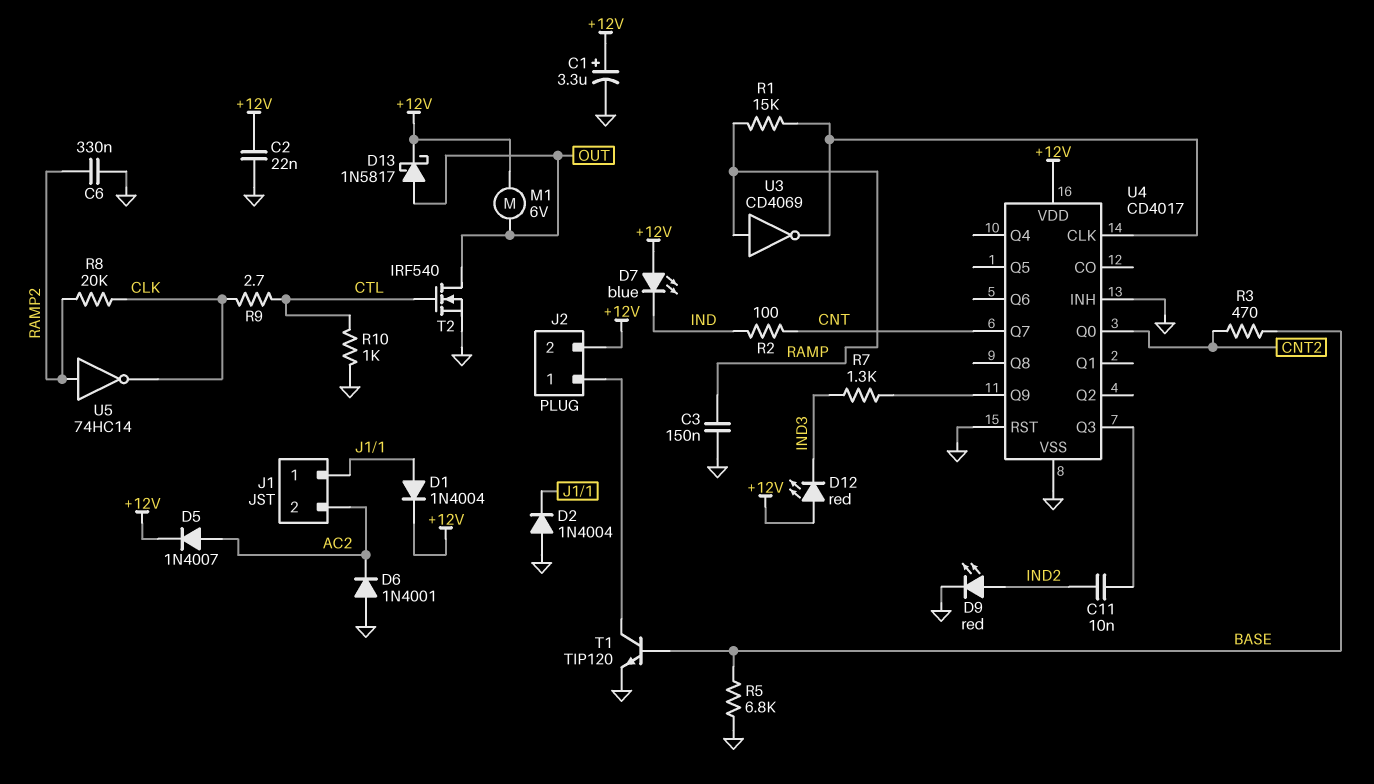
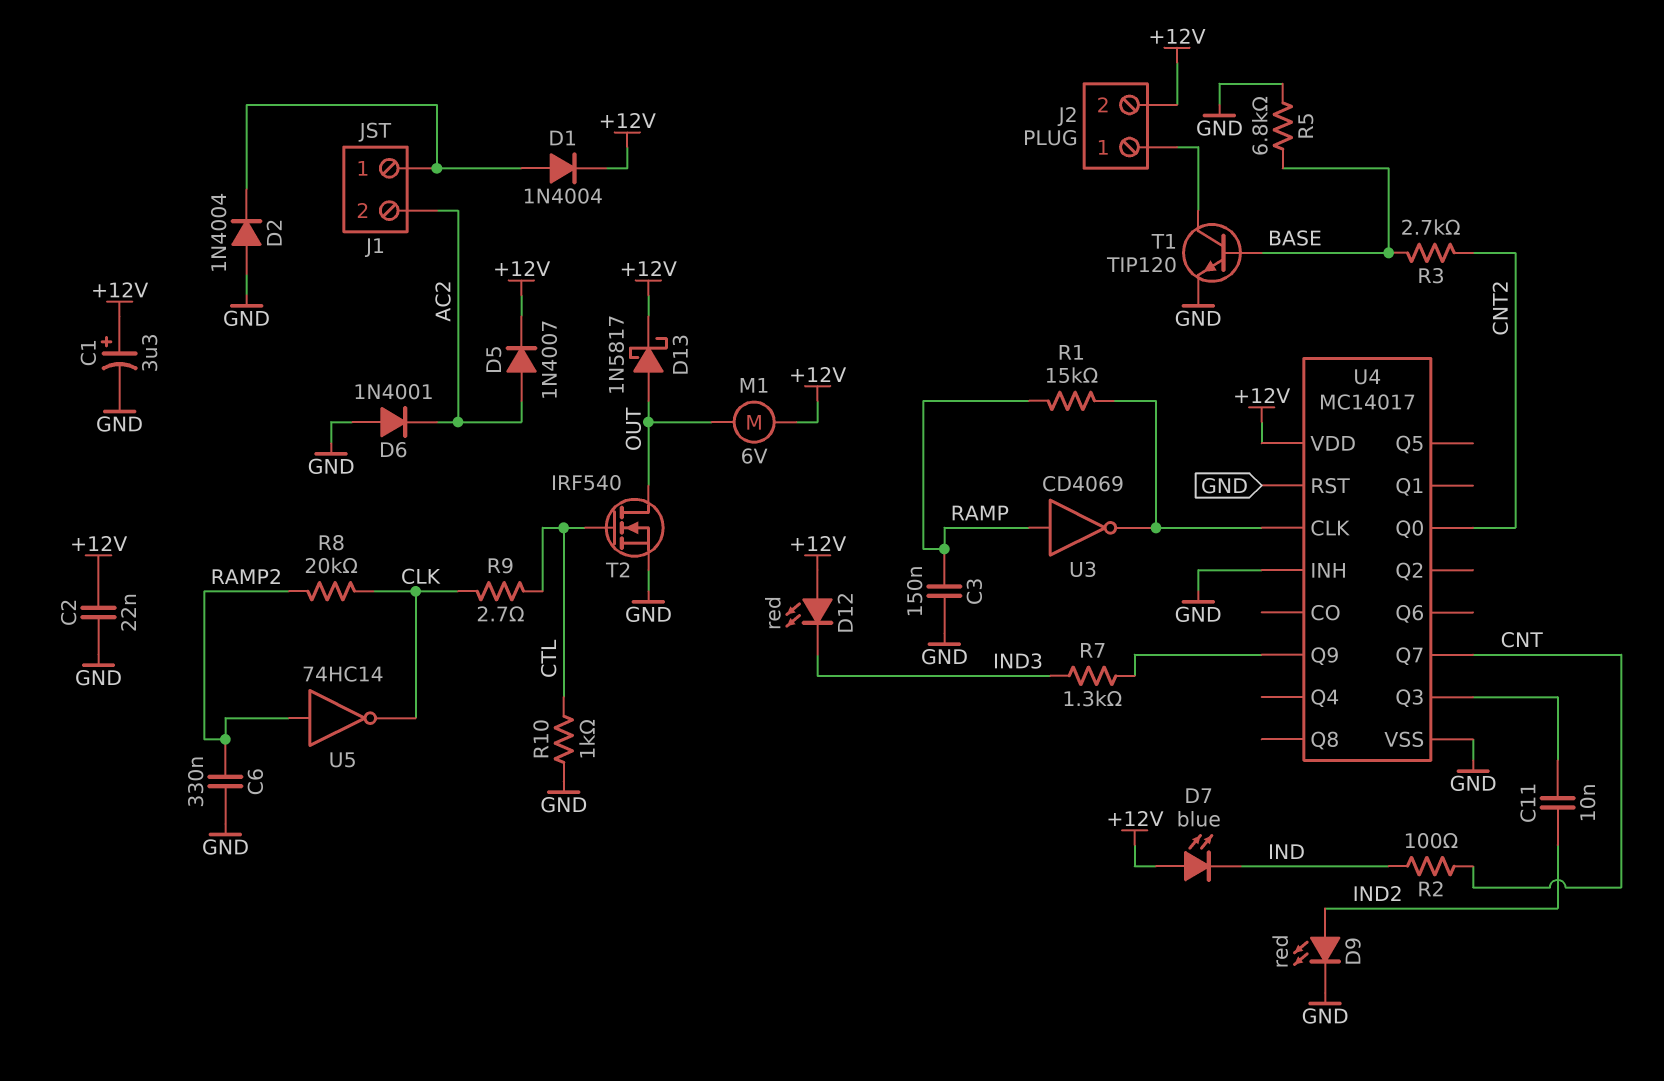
R3: 470 (BASE, CNT2) -> 2.7k (BASE, CNT2)
U4: CD4017 -> MC14017

